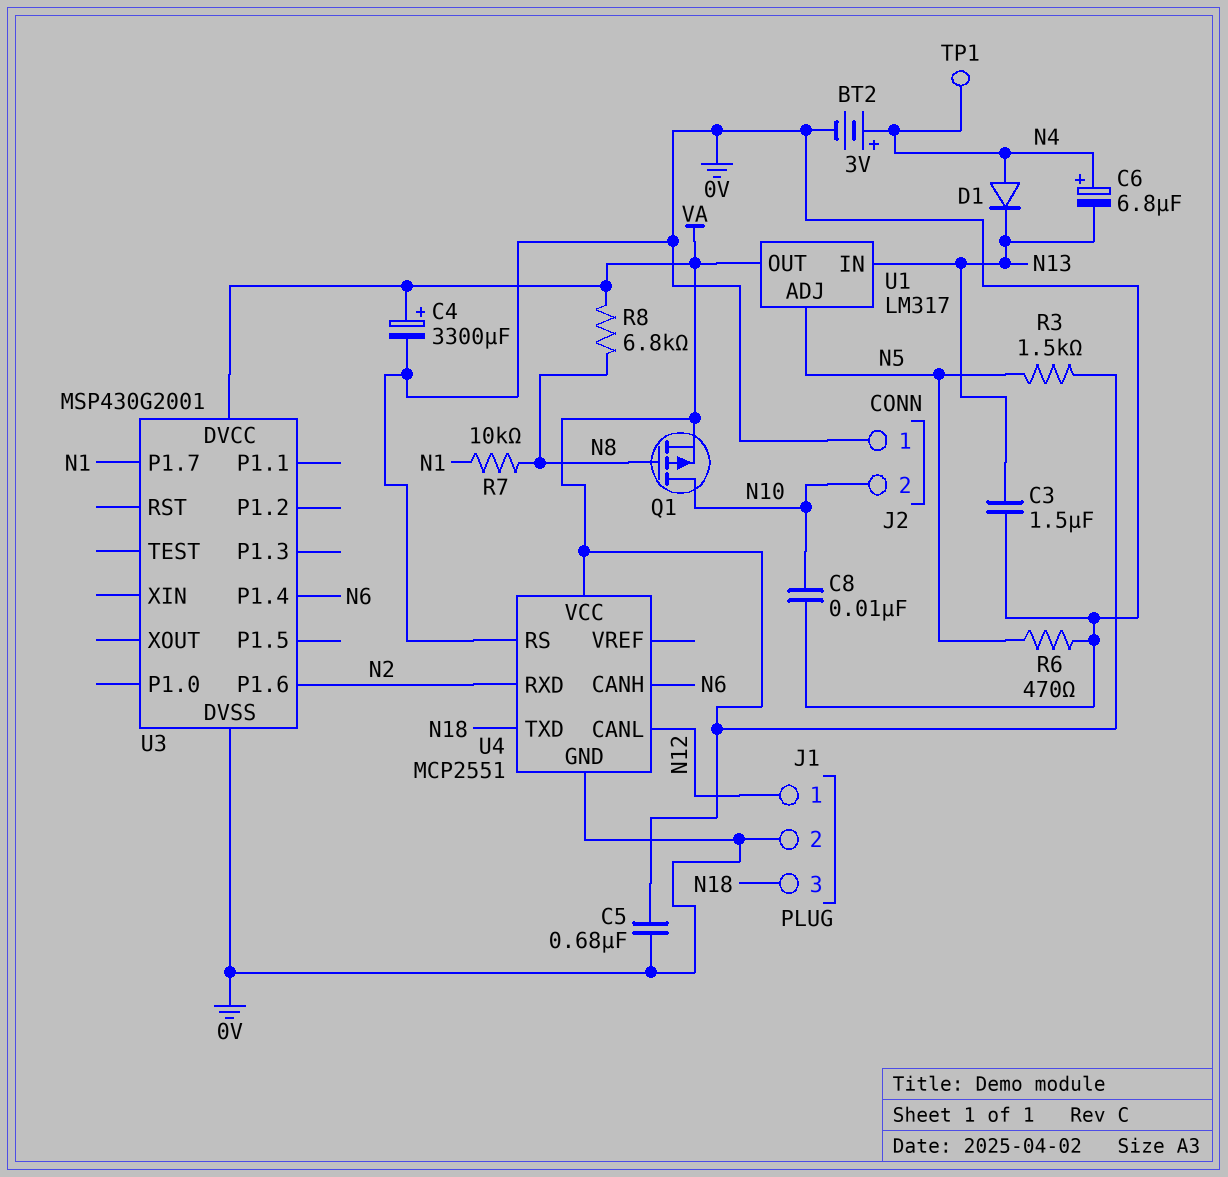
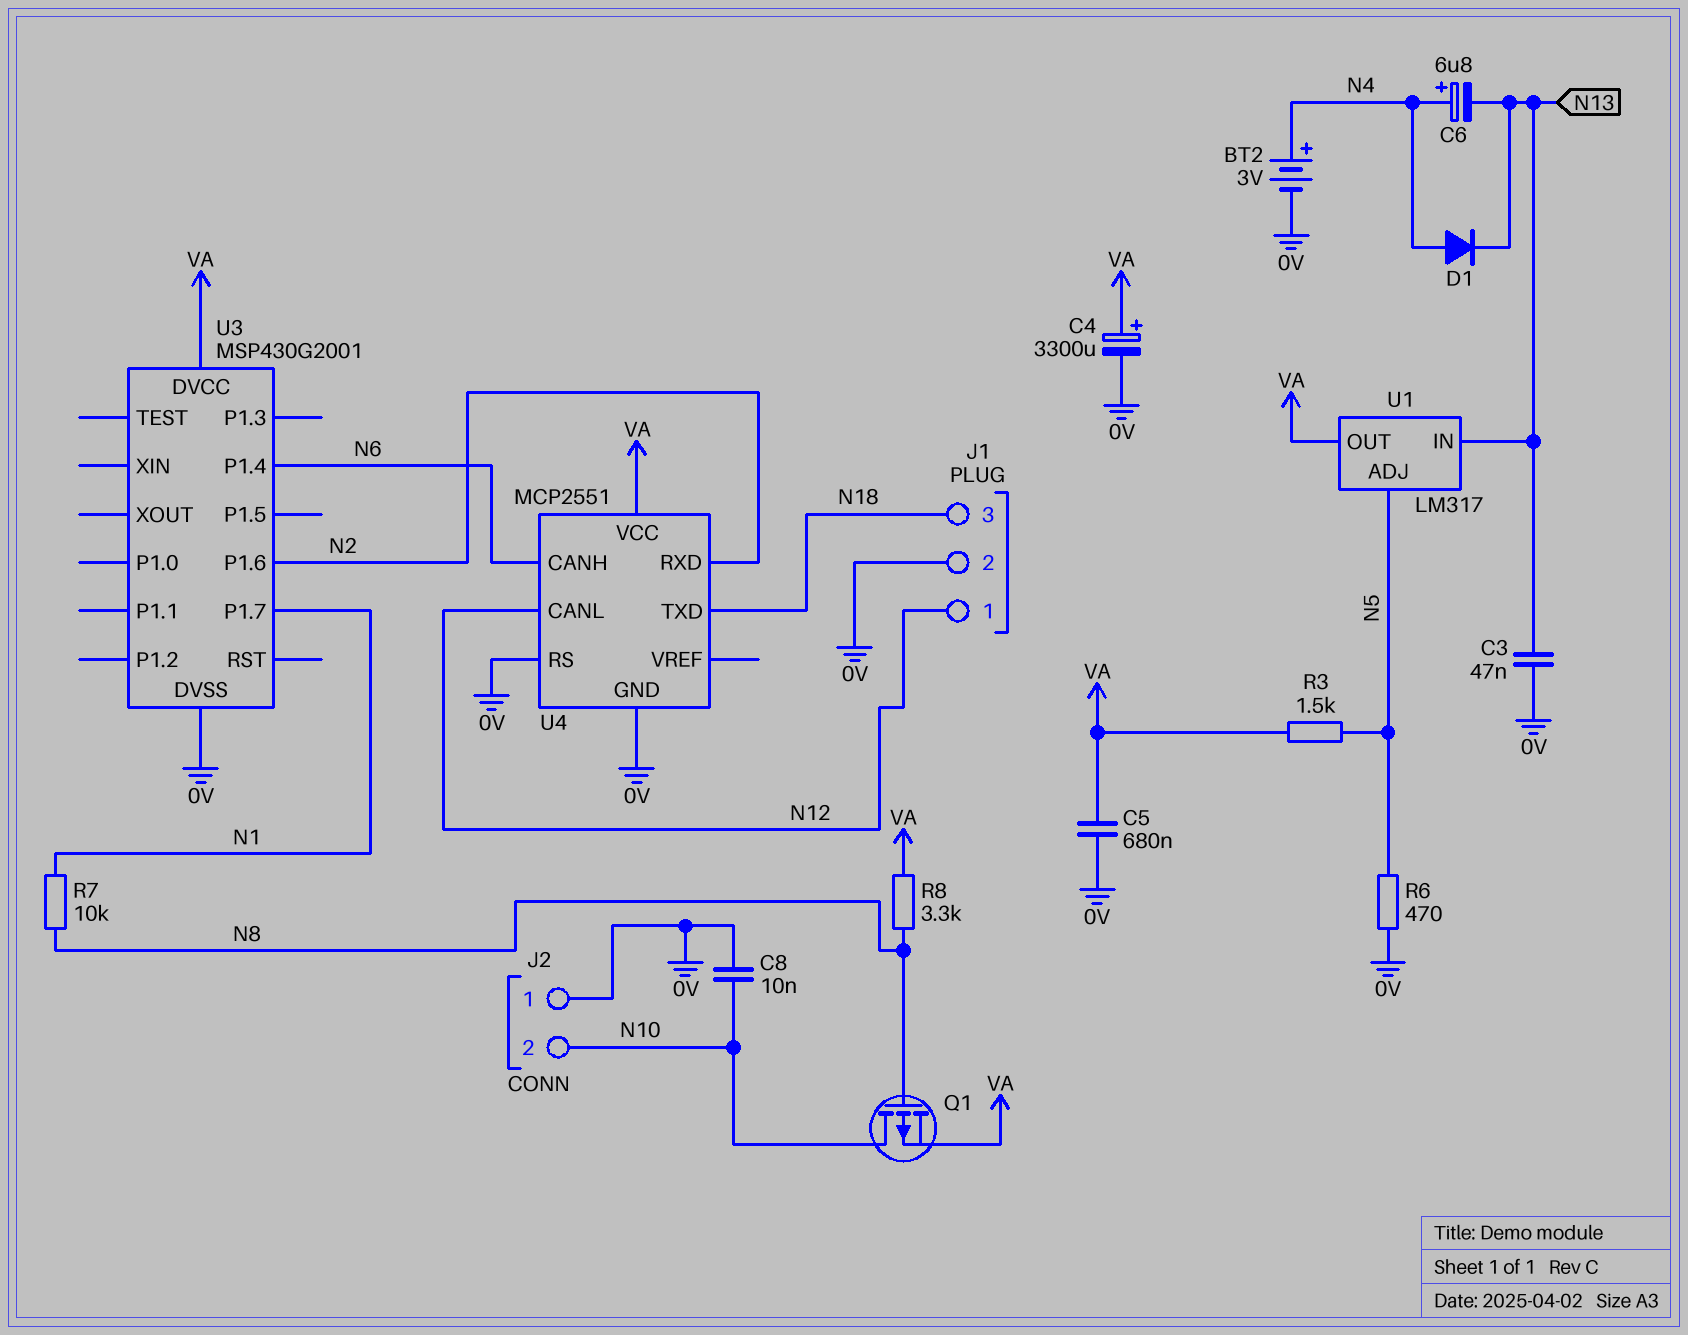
C3: 1.5uF (0V, N13) -> 47nF (0V, N13)
R8: 6.8k (N8, VA) -> 3.3k (N8, VA)
TP1: test point (N4) -> none

